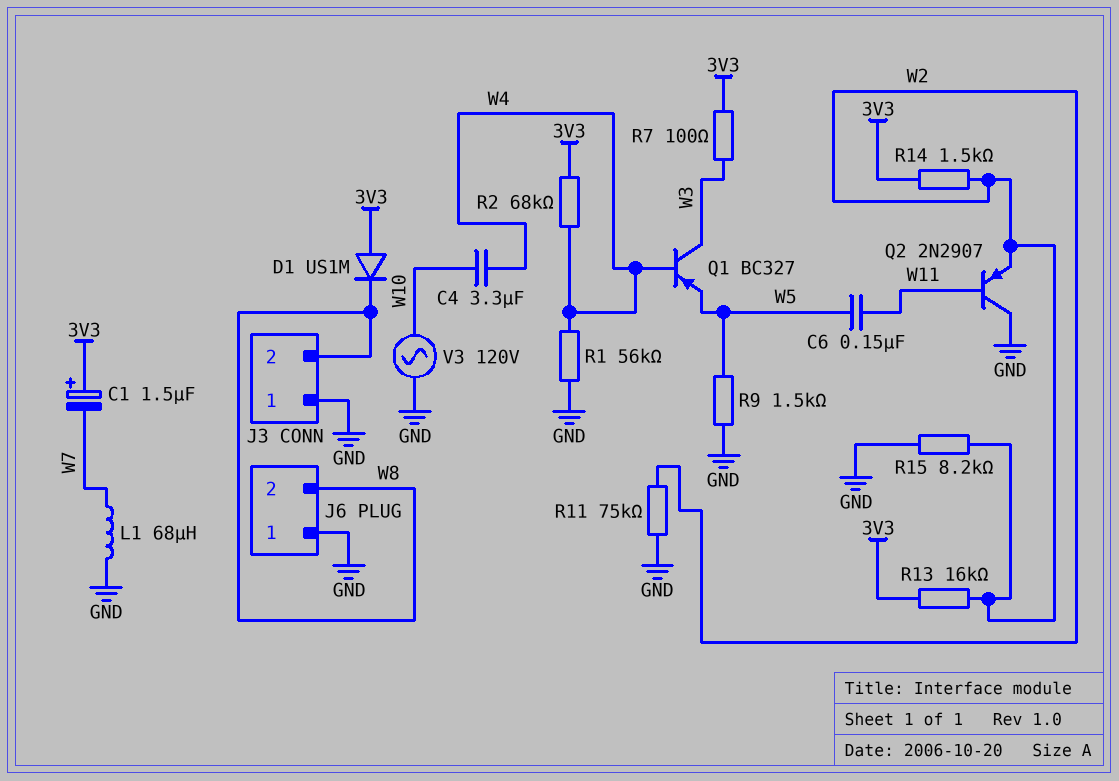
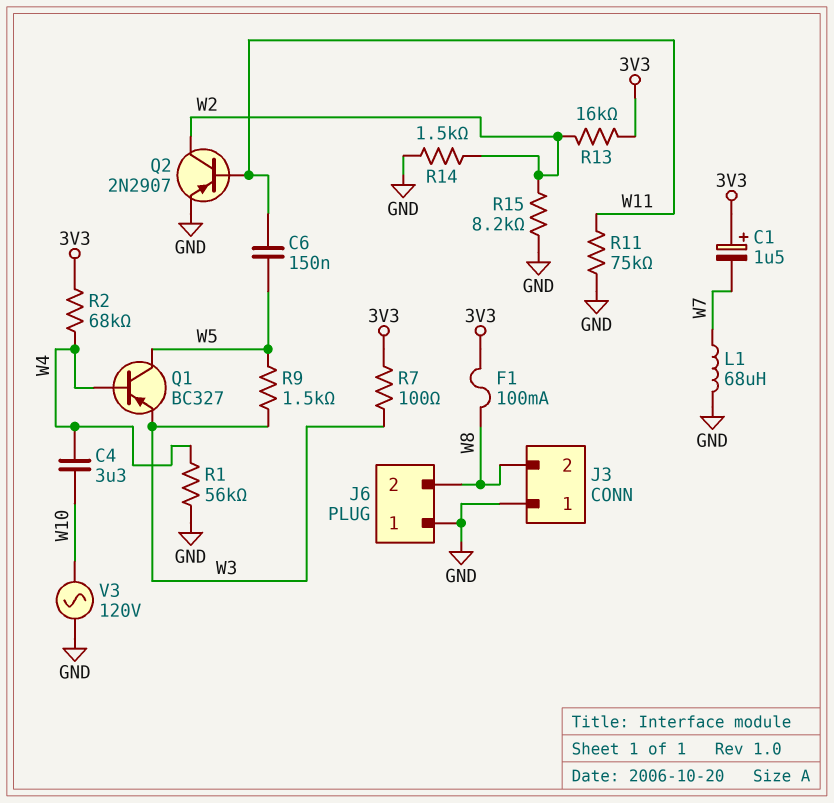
D1: diode US1M (A 3V3, K W8) -> none
F1: none -> 100mA (3V3, W8)
Q1: PNP BC327 (B W4, C W3, E W5) -> PNP BC327 (B W4, C W5, E W3)
Q2: PNP 2N2907 (B W11, C GND, E W2) -> PNP 2N2907 (B W11, C W2, E GND)
R9: 1.5k (GND, W5) -> 1.5k (W3, W5)
R11: 75k (GND, W2) -> 75k (GND, W11)
R14: 1.5k (3V3, W2) -> 1.5k (GND, W2)

